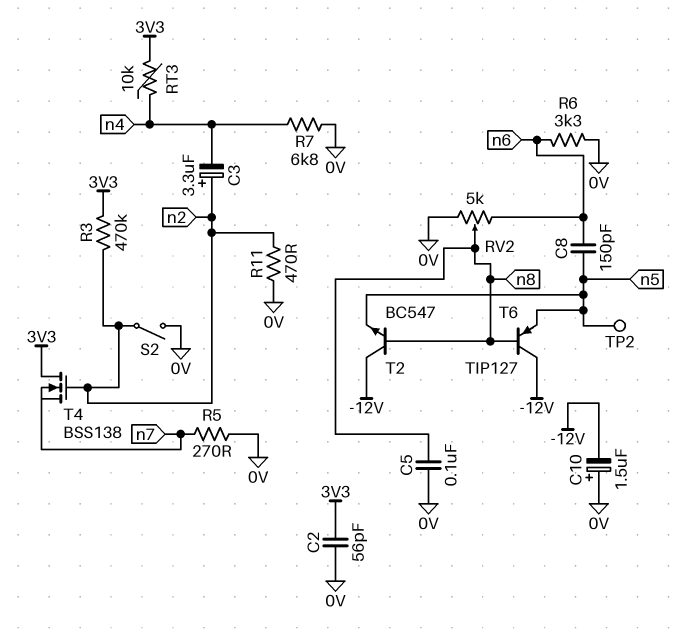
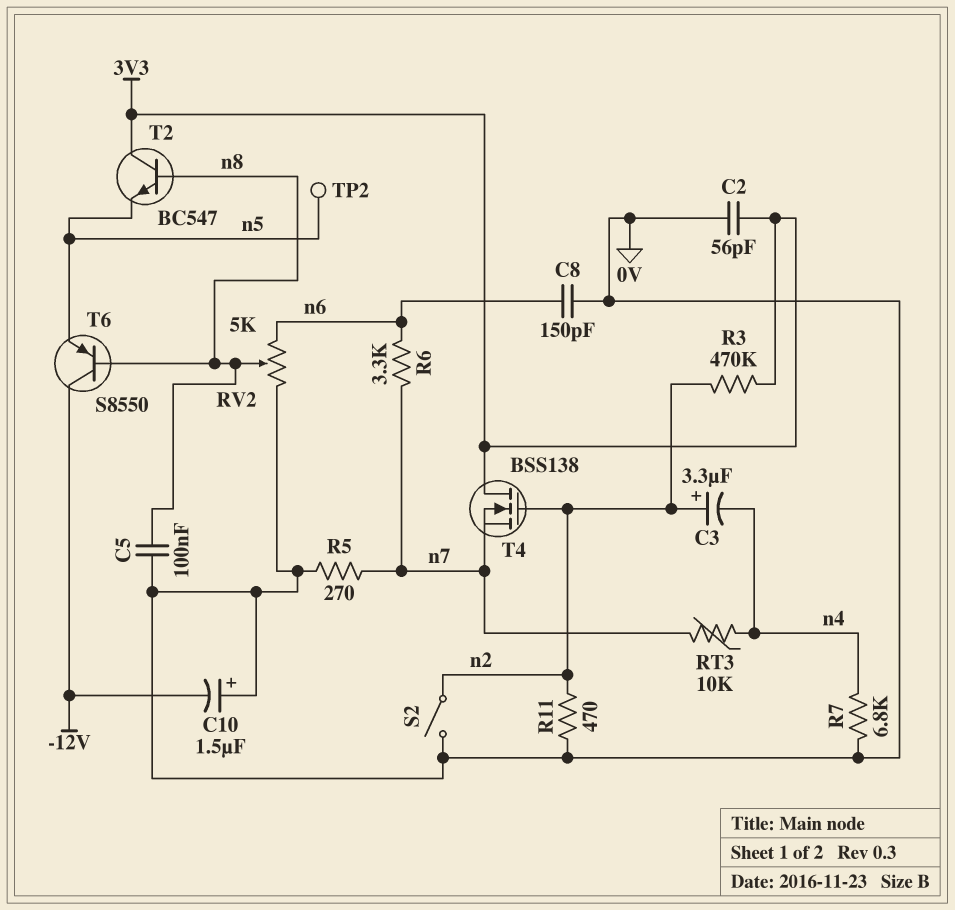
C8: 150pF (n5, n6) -> 150pF (0V, n6)
R6: 3.3k (0V, n6) -> 3.3k (n6, n7)
RT3: 10k (3V3, n4) -> 10k (n4, n7)
T2: NPN BC547 (B n8, C -12V, E n5) -> NPN BC547 (B n8, C 3V3, E n5)
T6: PNP TIP127 (B n8, C -12V, E n5) -> PNP S8550 (B n8, C -12V, E n5)

